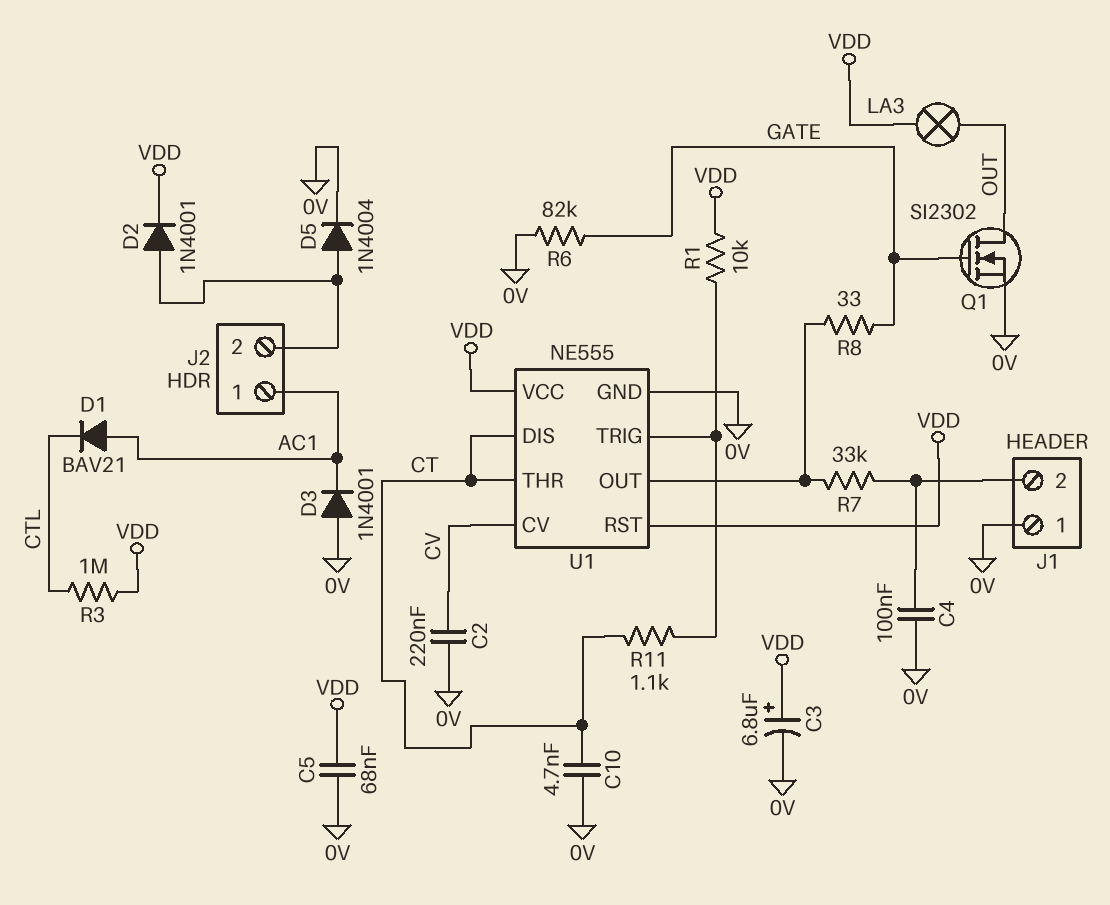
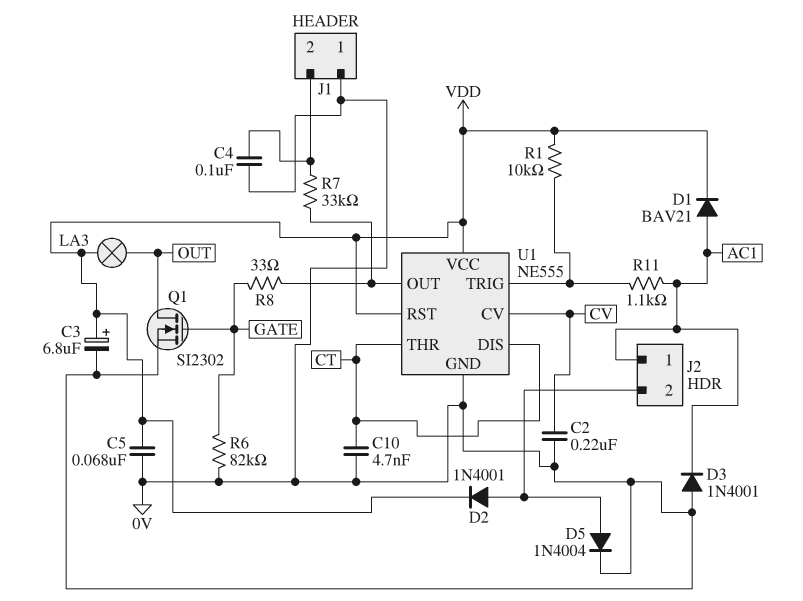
D1: diode BAV21 (A AC1, K CTL) -> diode BAV21 (A AC1, K VDD)
R3: 1M (CTL, VDD) -> none
R11: 1.1k (CT, U1/TRIG) -> 1.1k (AC1, U1/TRIG)

